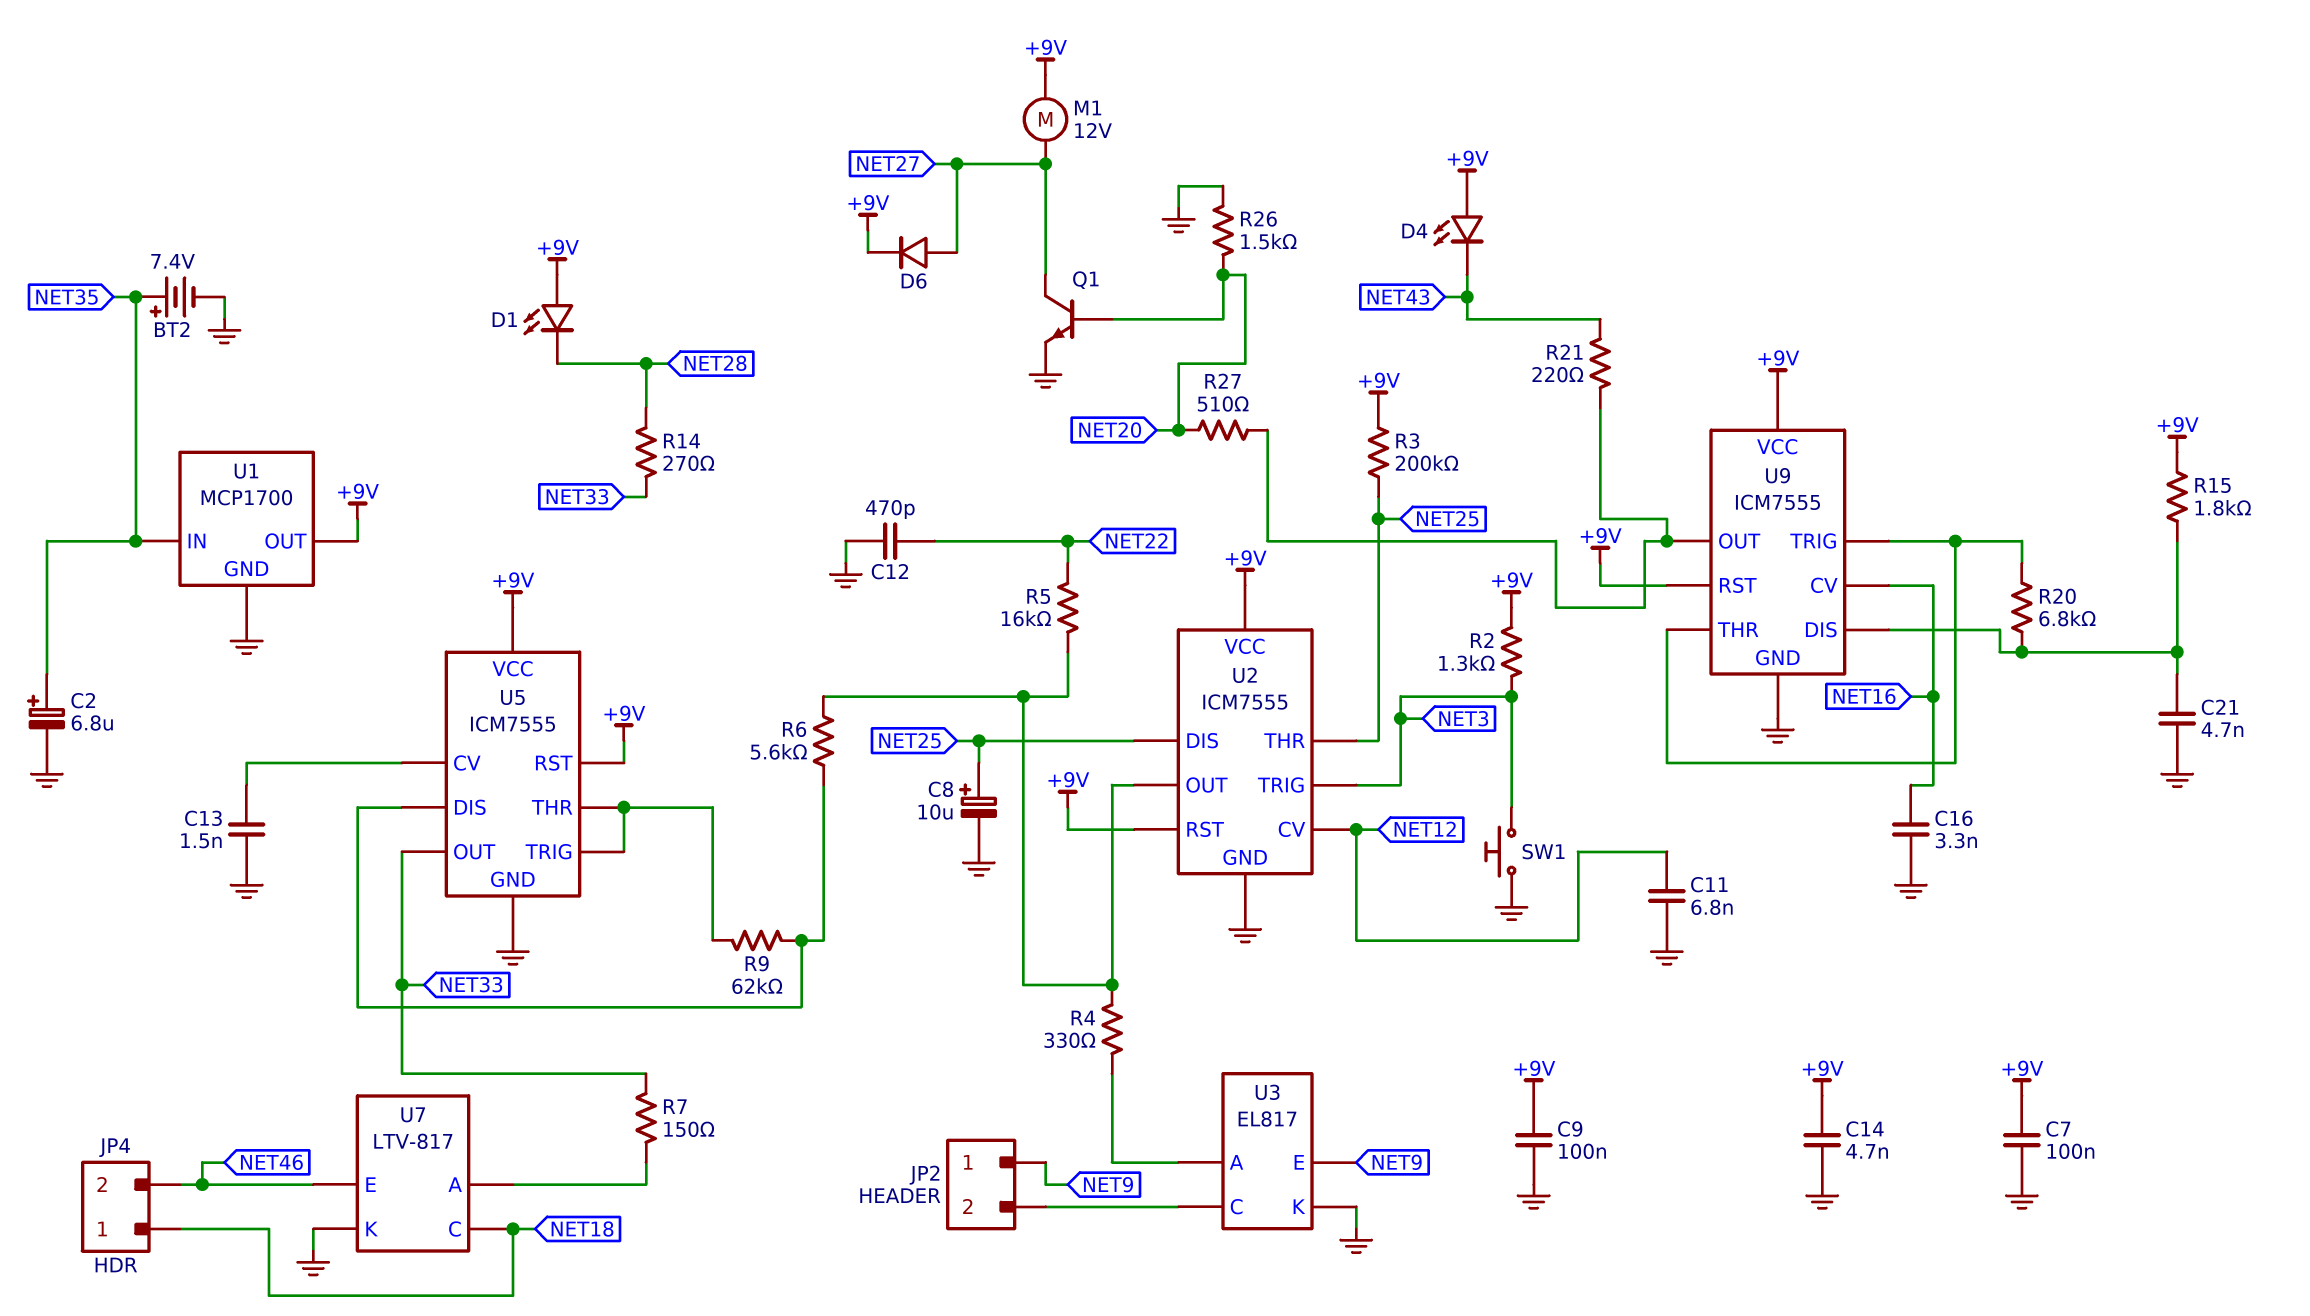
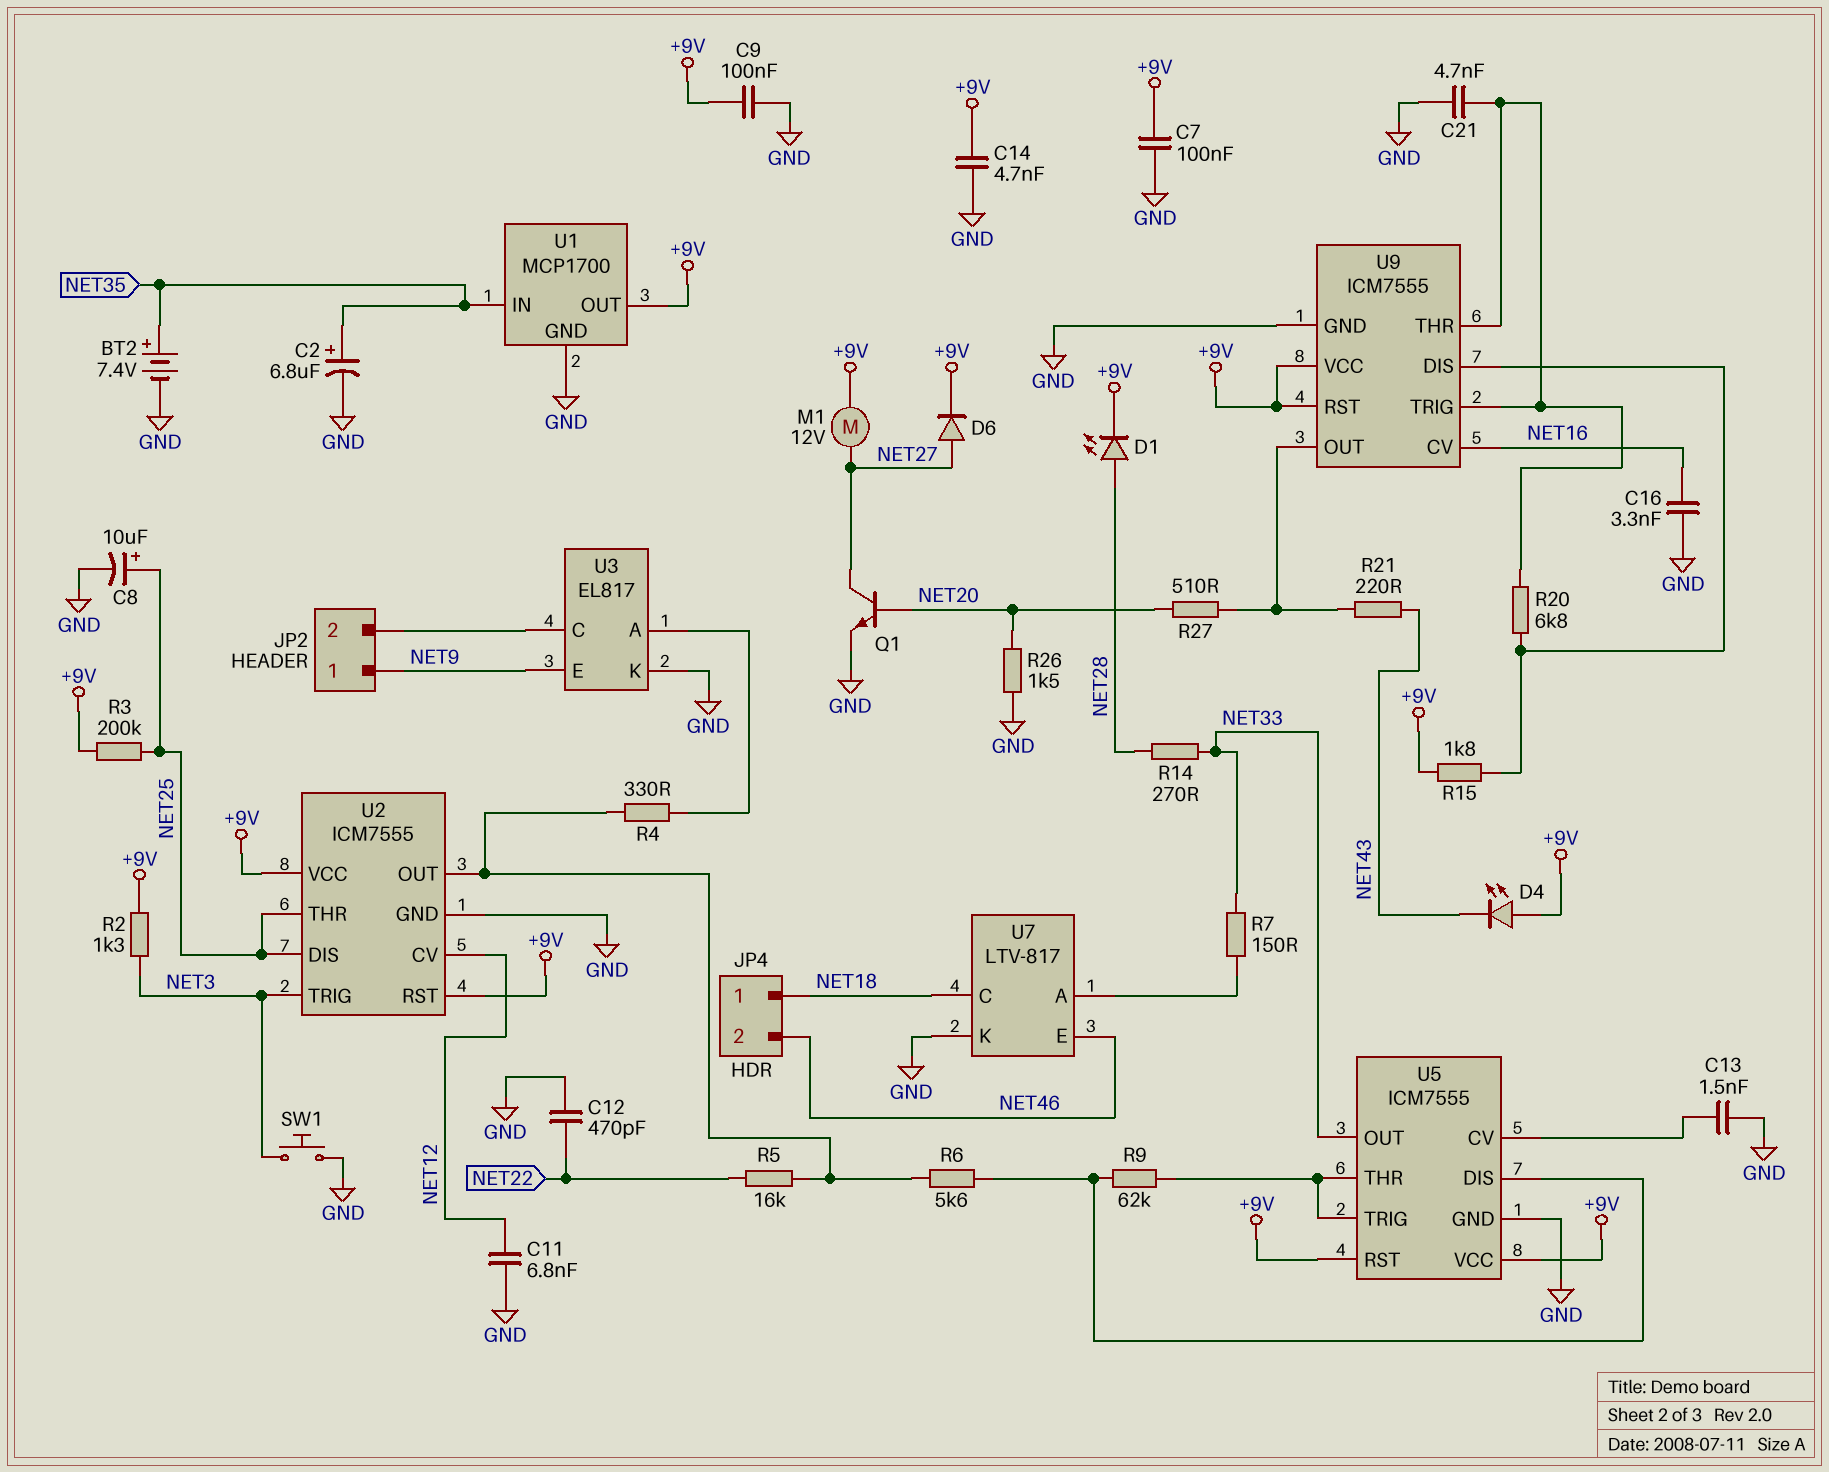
C21: 4.7nF (GND, U9/DIS) -> 4.7nF (GND, U9/THR)
D1: LED (A +9V, K NET28) -> LED (A NET28, K +9V)

